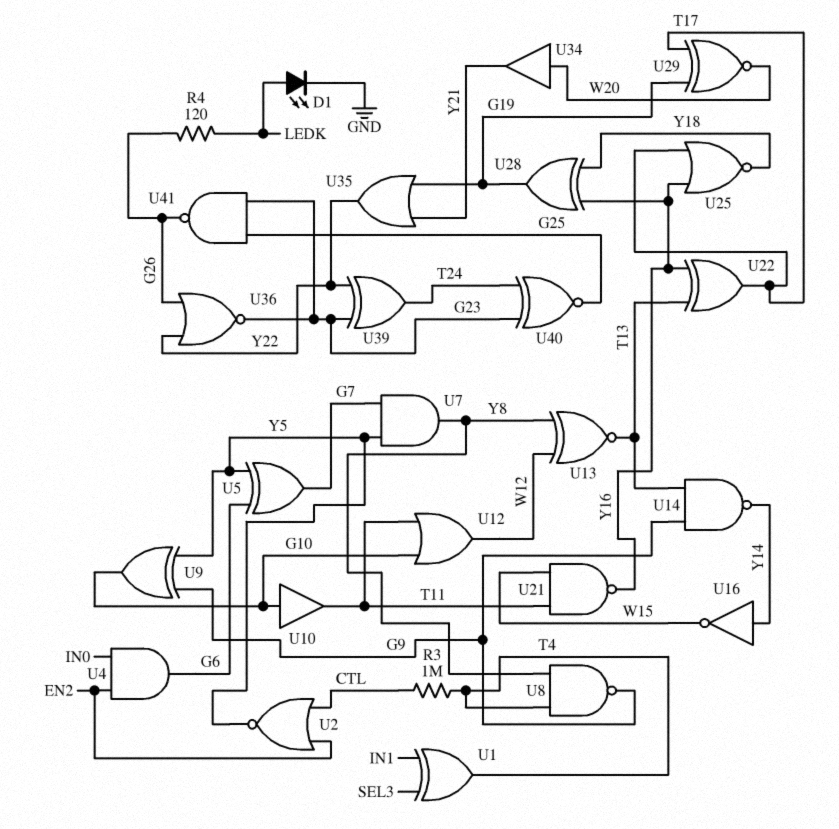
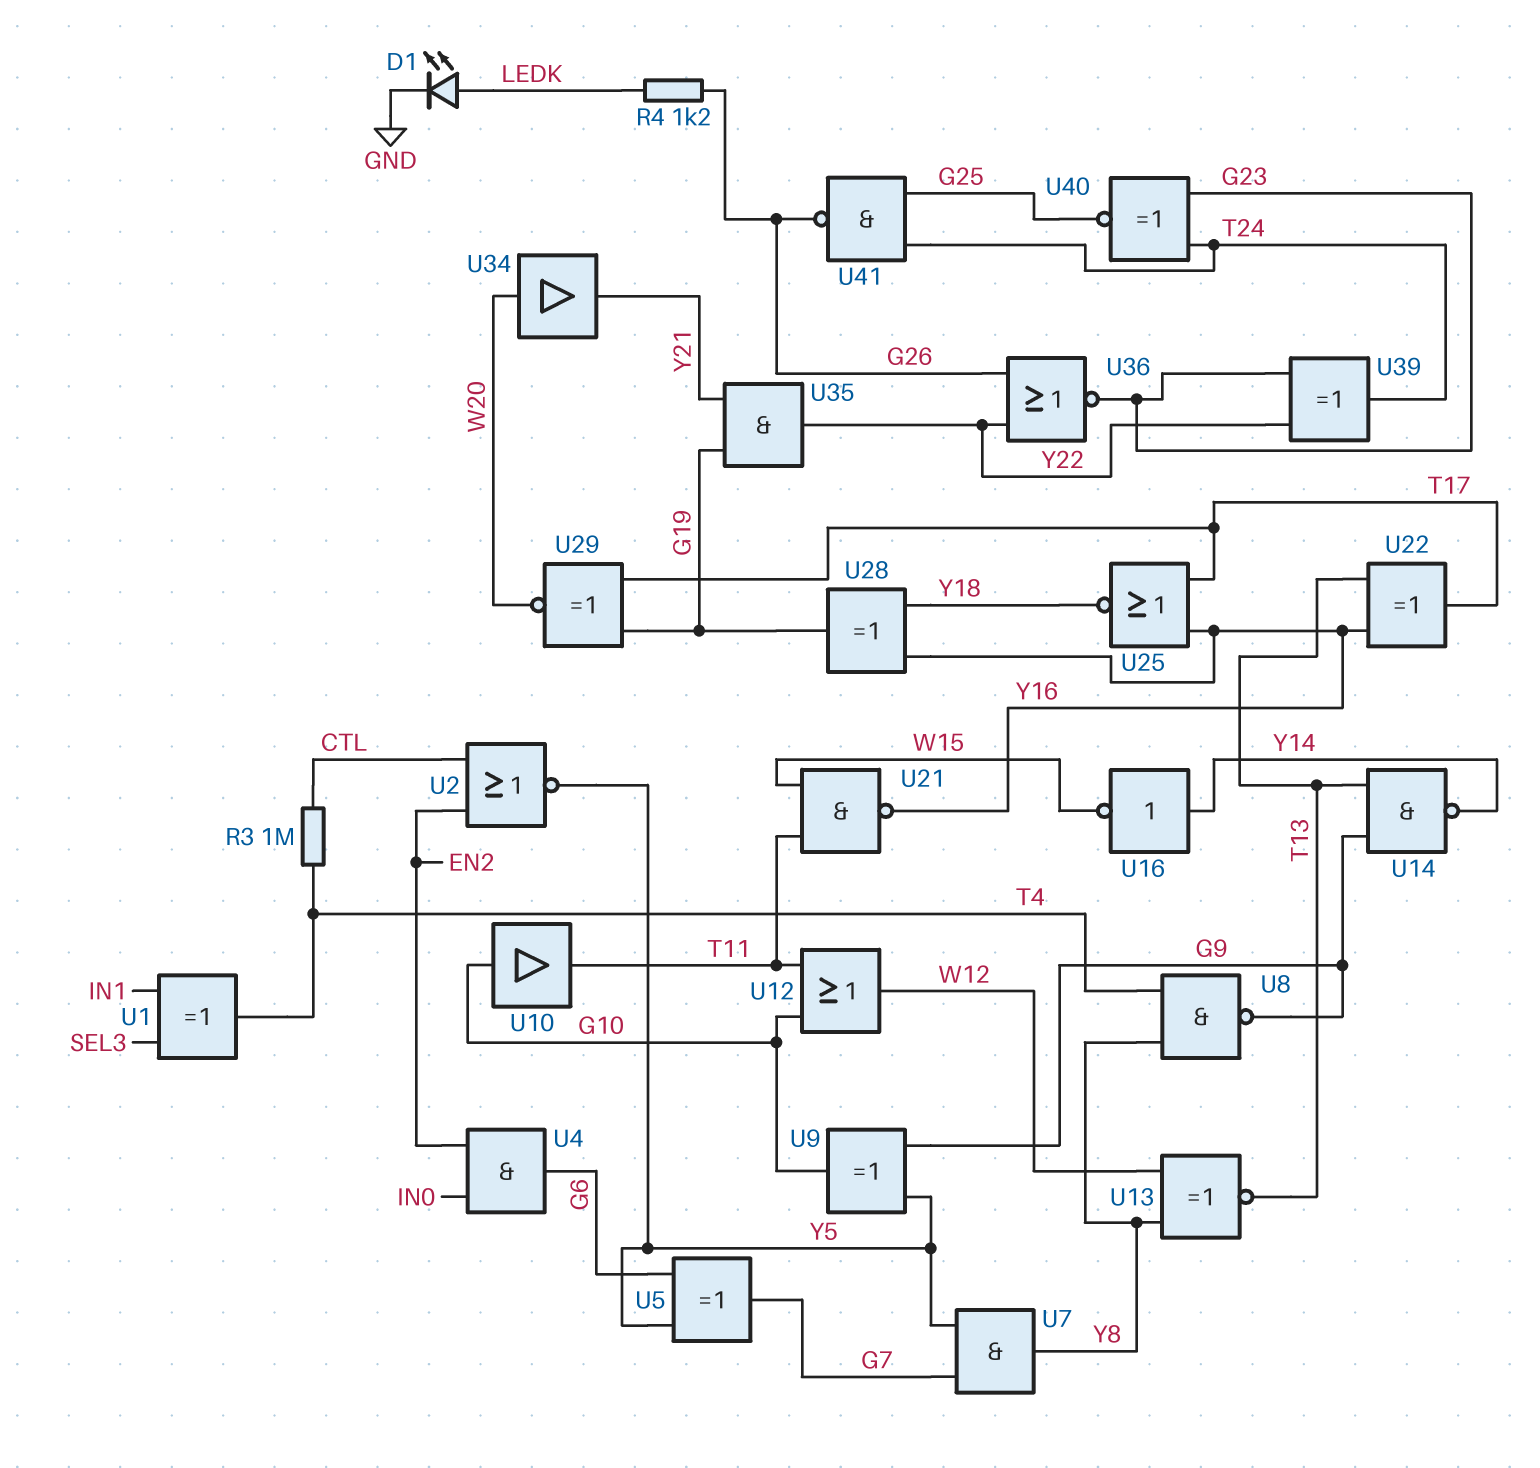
R4: 120 (G26, LEDK) -> 1.2k (G26, LEDK)
U35: OR (in G19, in Y21, out Y22) -> AND (in G19, in Y21, out Y22)
U41: NAND (in G23, in G25, out G26) -> NAND (in G25, in T24, out G26)

